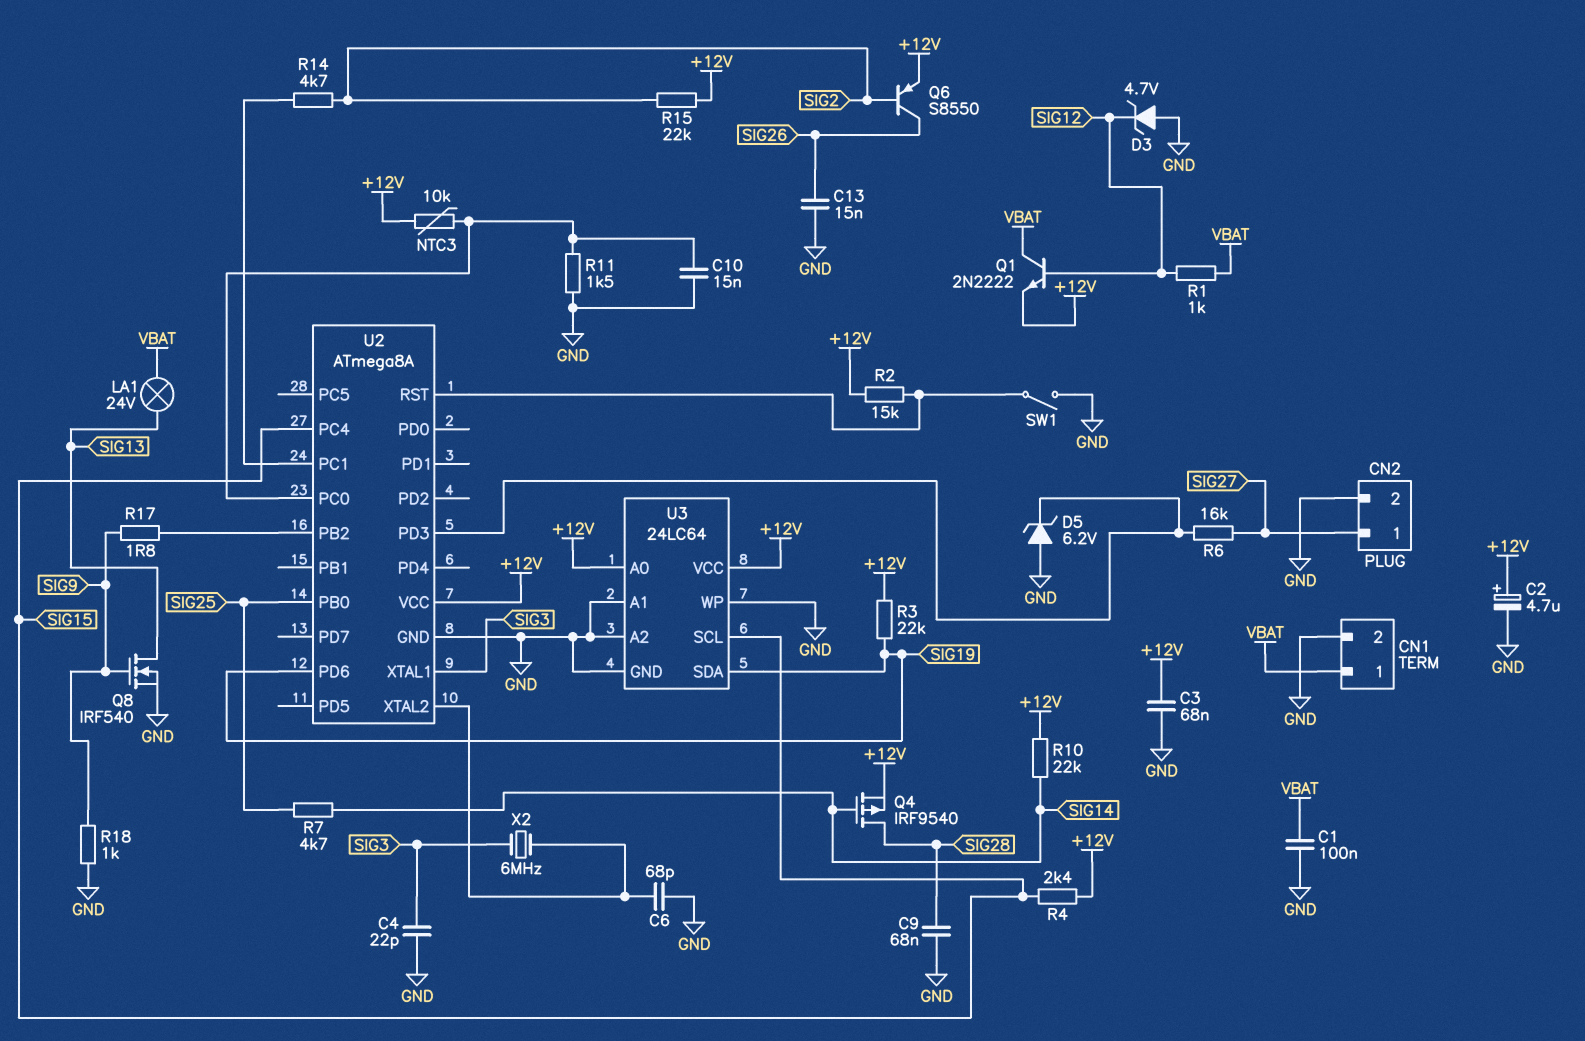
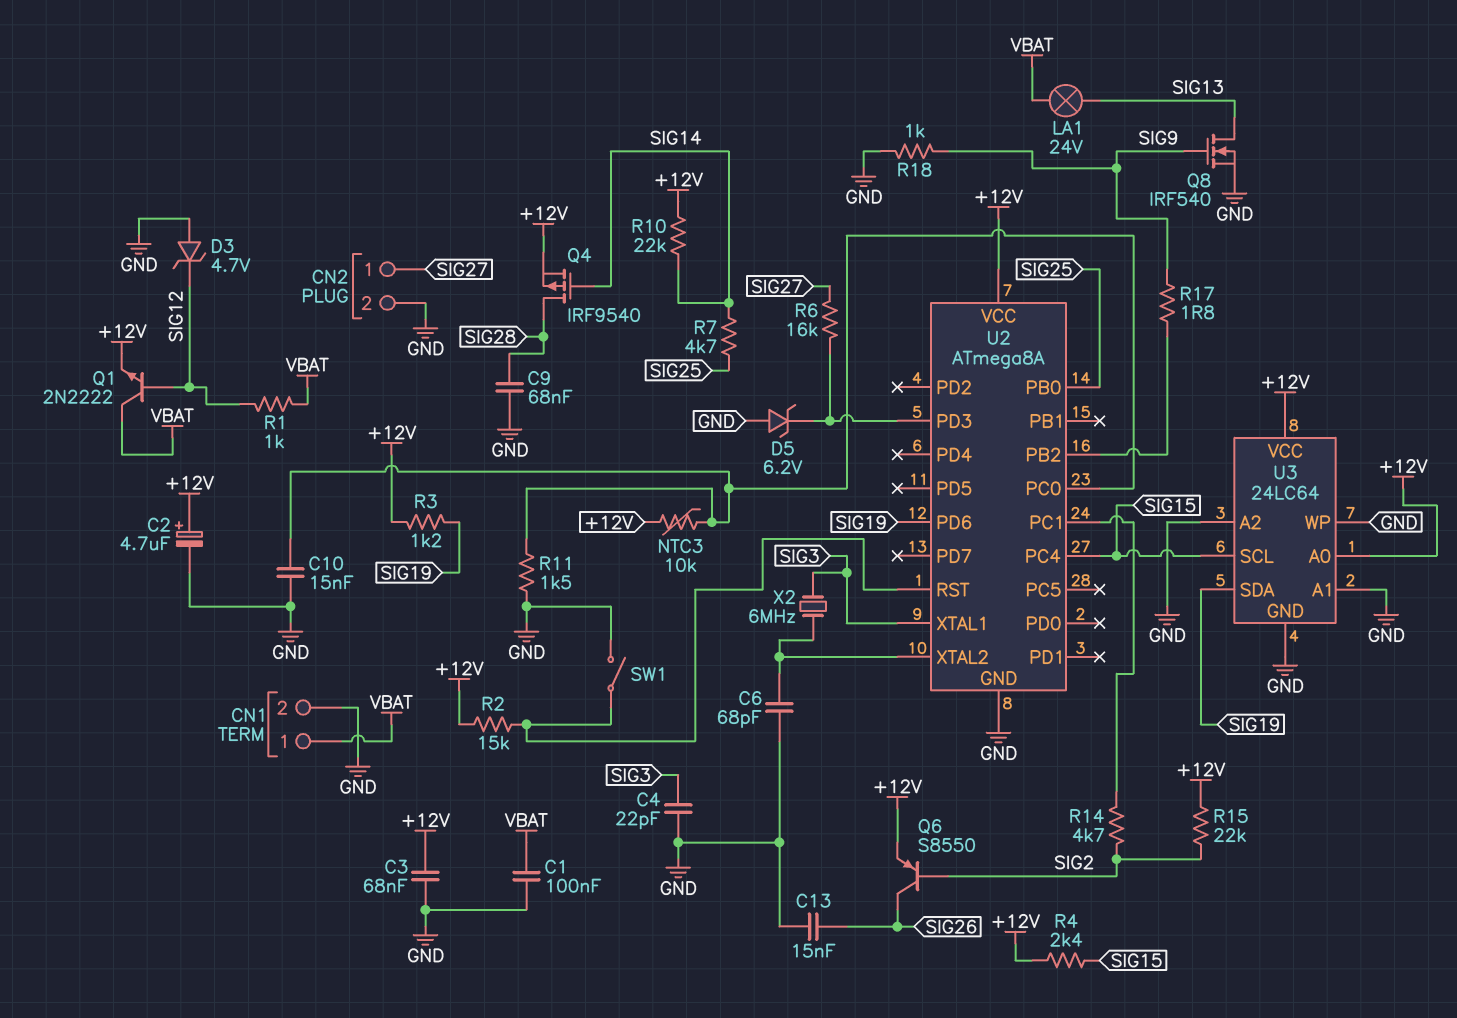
R3: 22k (+12V, SIG19) -> 1.2k (+12V, SIG19)

